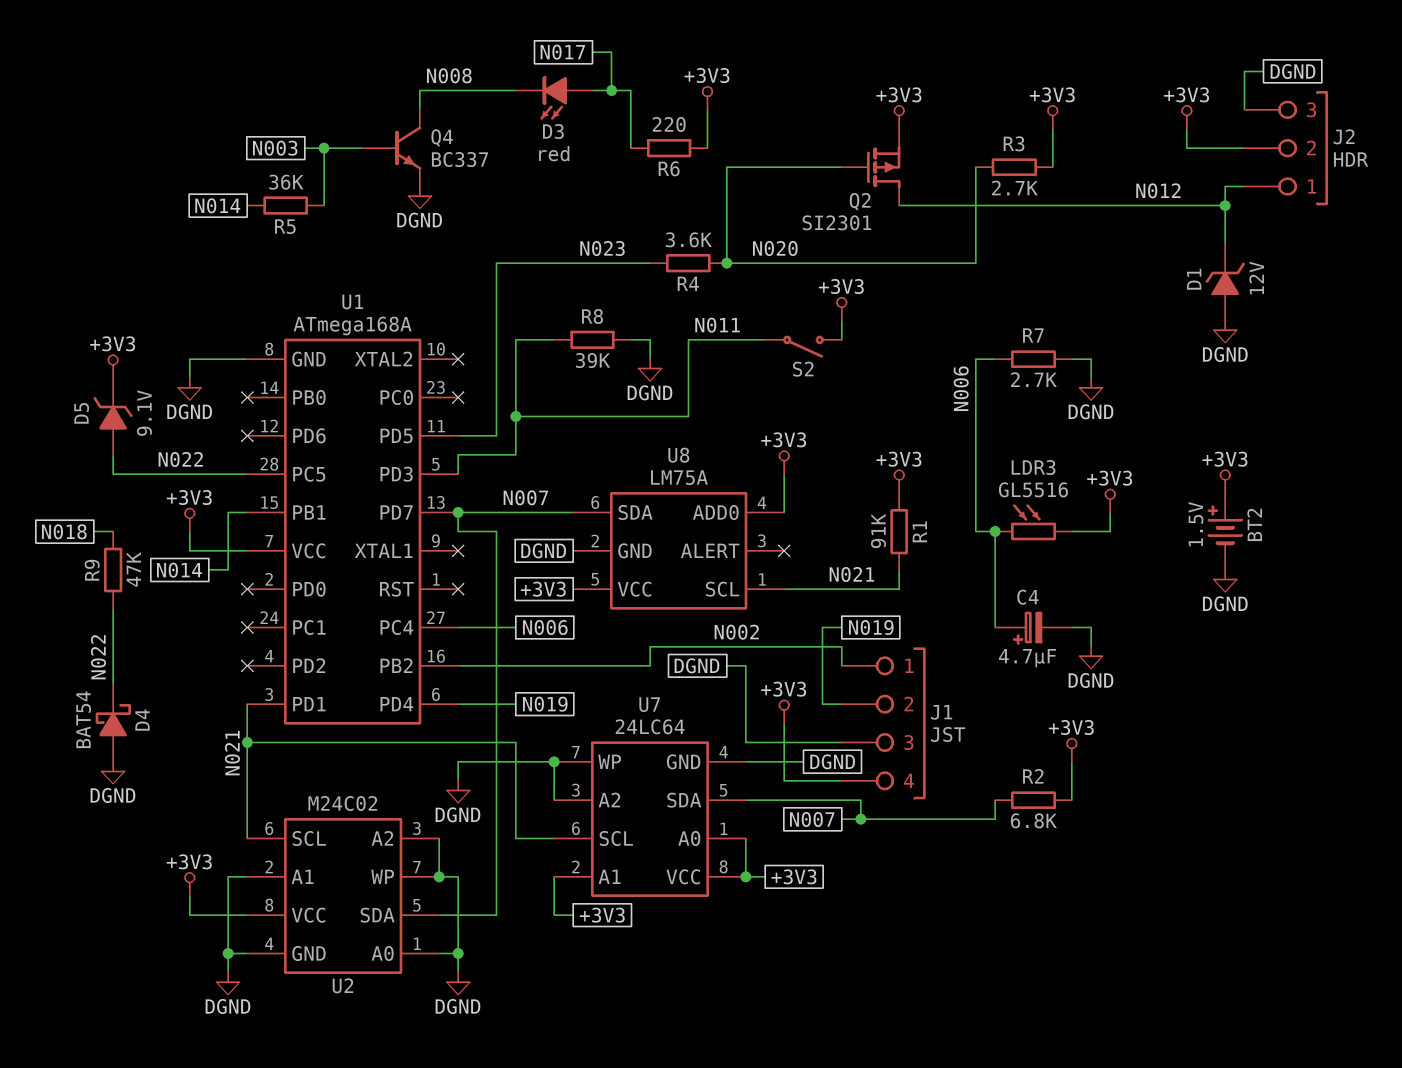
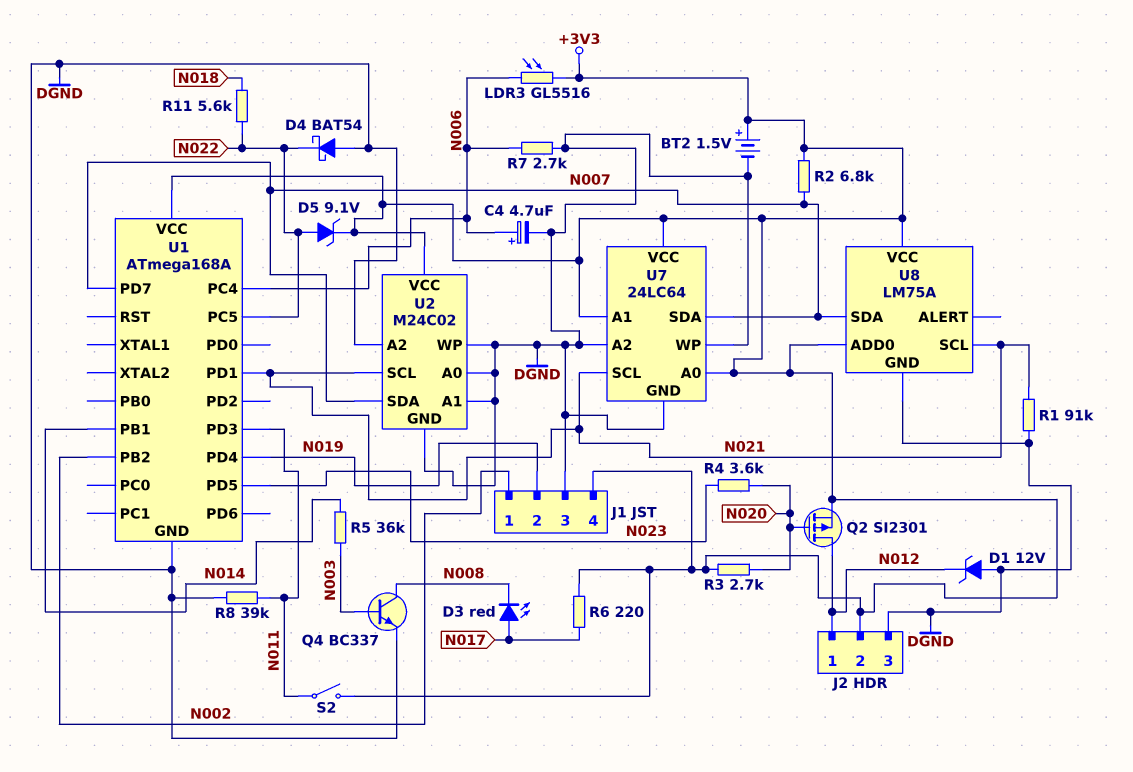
R1: 91k (+3V3, N021) -> 91k (DGND, N021)
R9: 47k (N018, N022) -> none
R11: none -> 5.6k (N018, N022)

